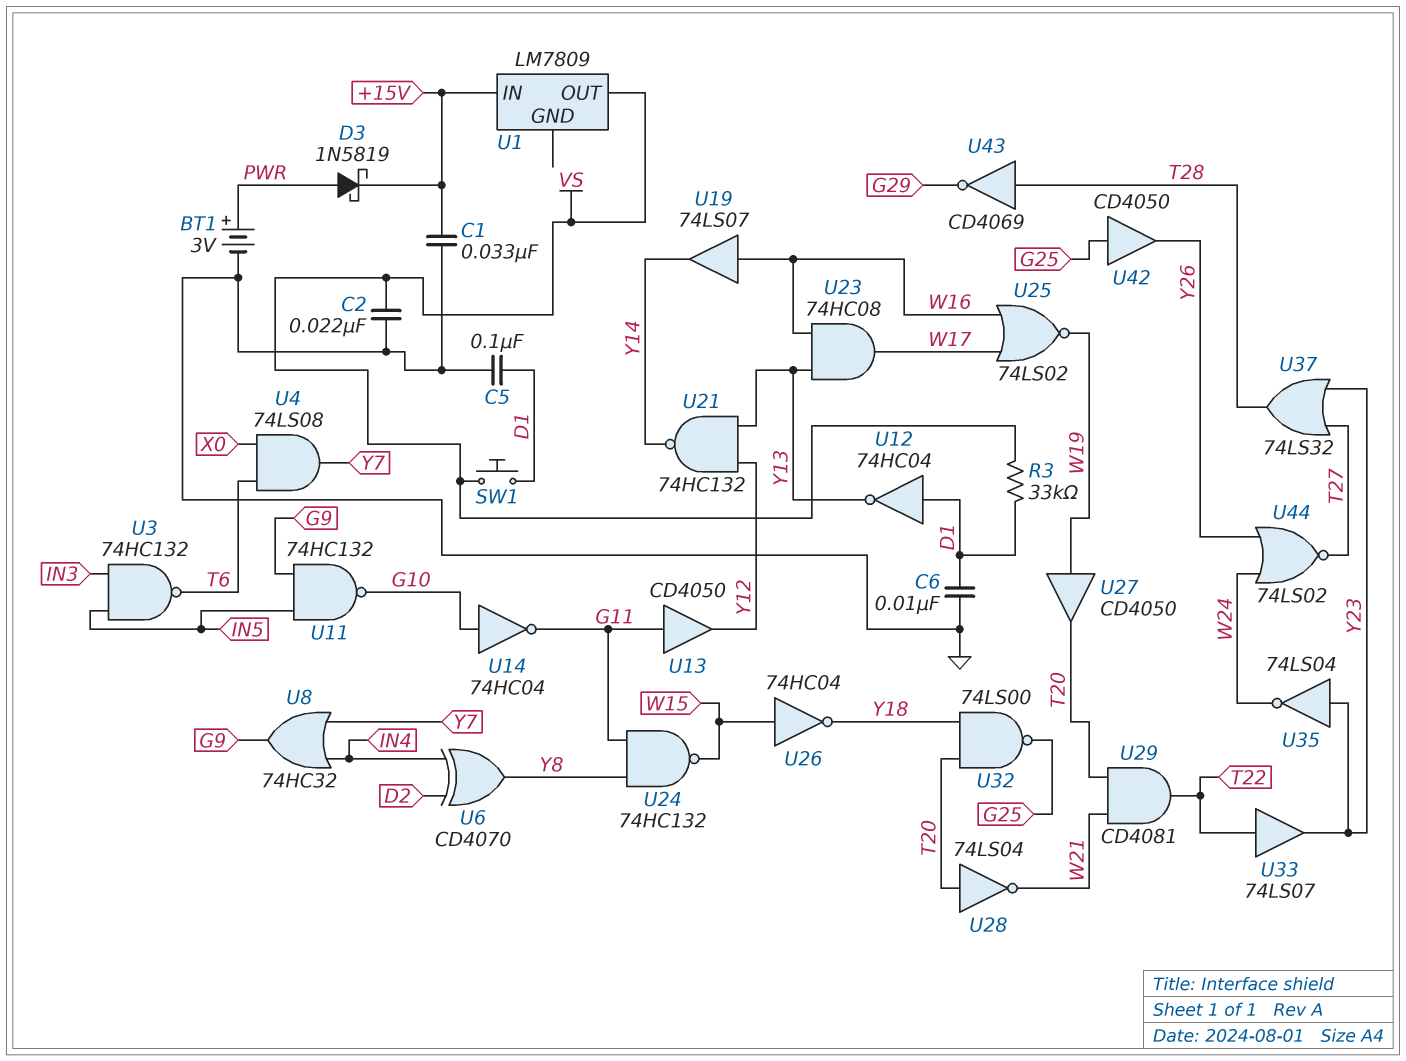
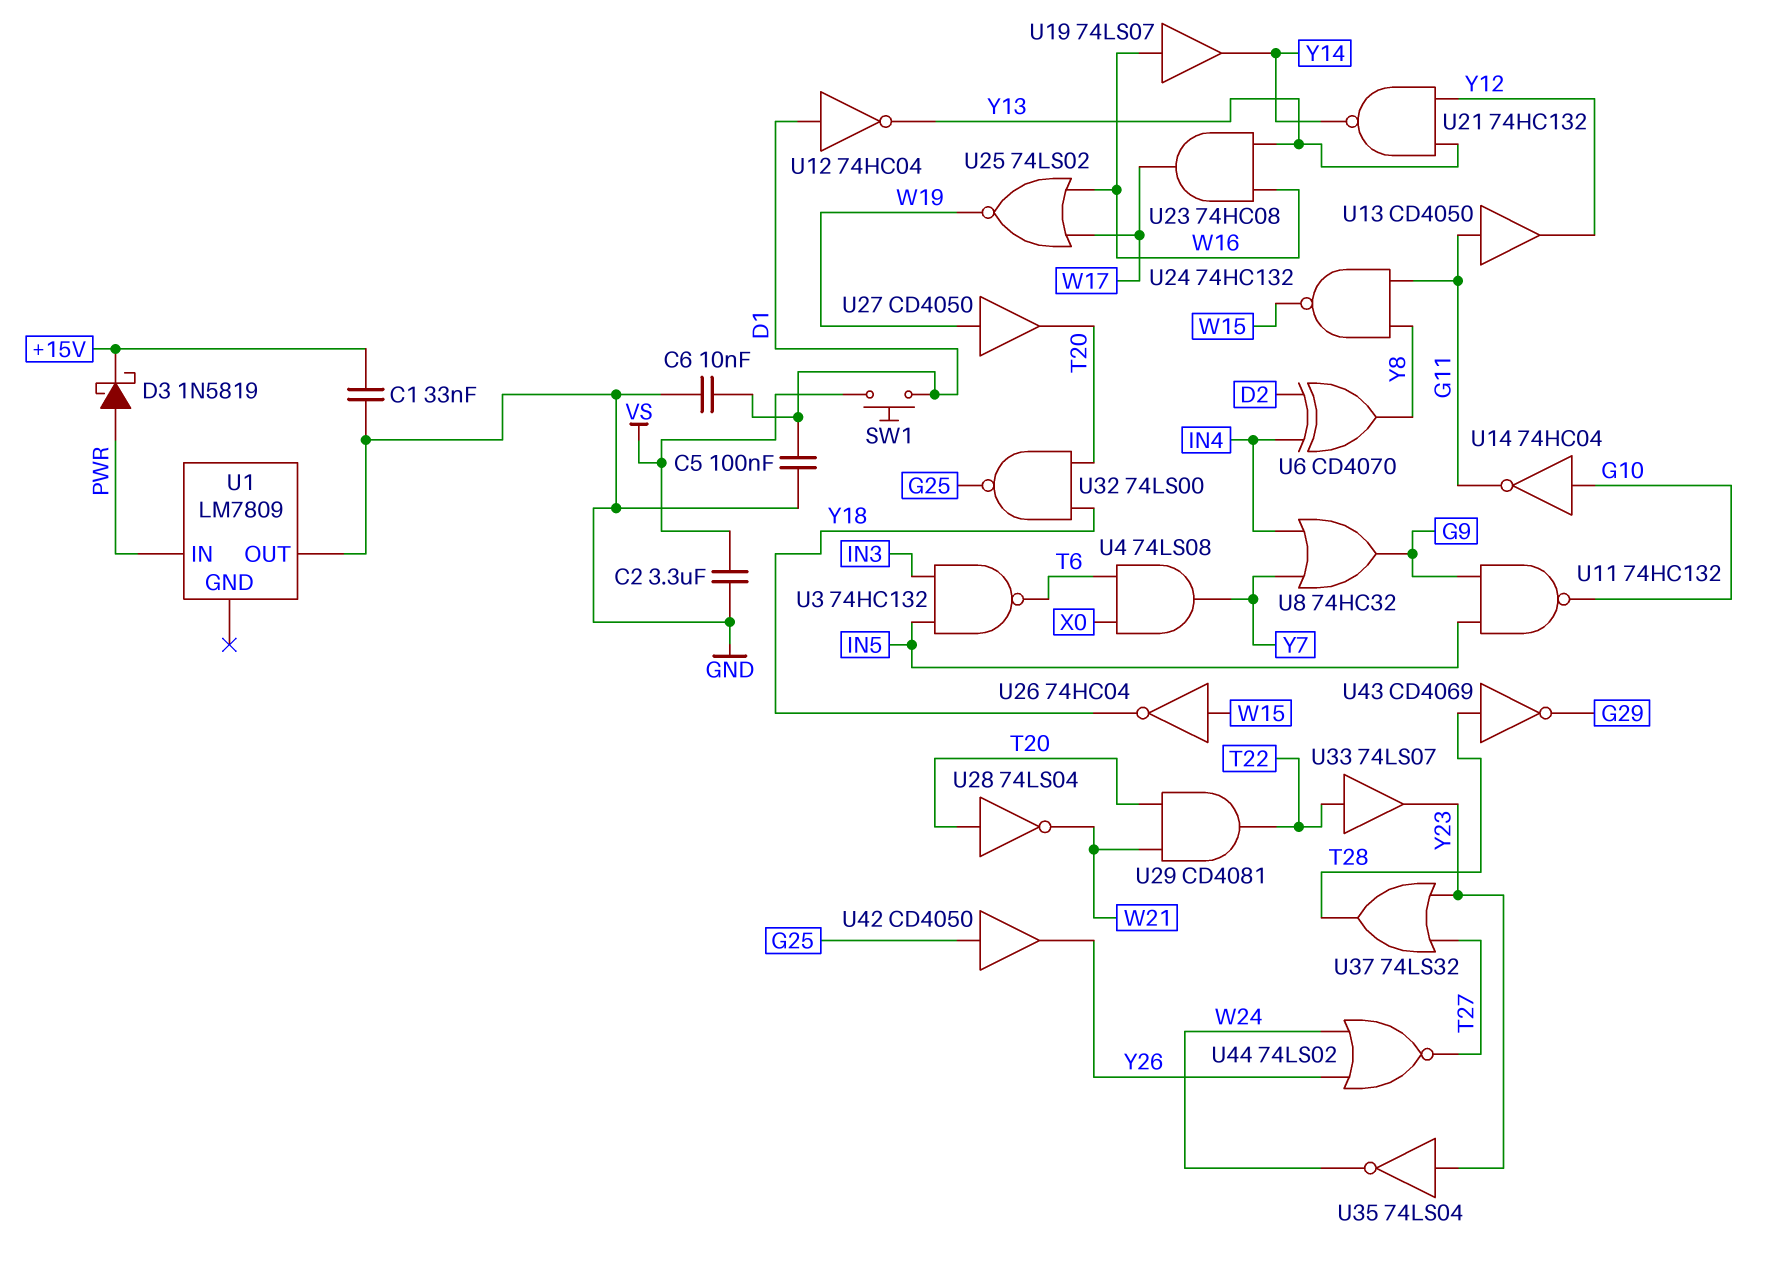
BT1: 3V (plus PWR, minus GND) -> none
C2: 22nF (GND, VS) -> 3.3uF (GND, VS)
R3: 33k (D1, VS) -> none
U1 pin IN: +15V -> PWR
U1 pin OUT: VS -> GND

